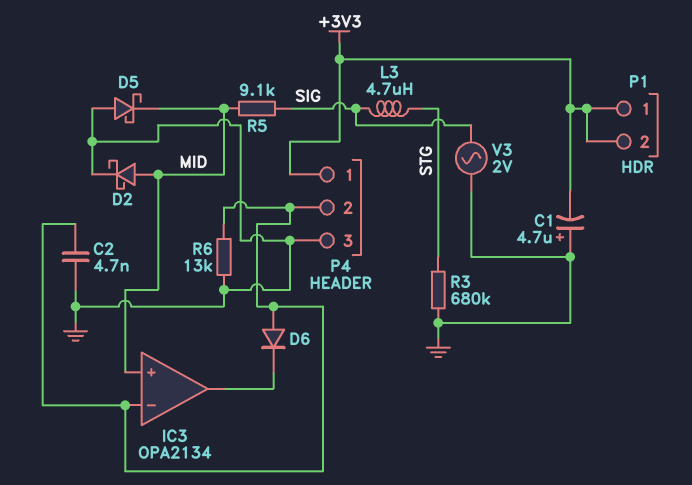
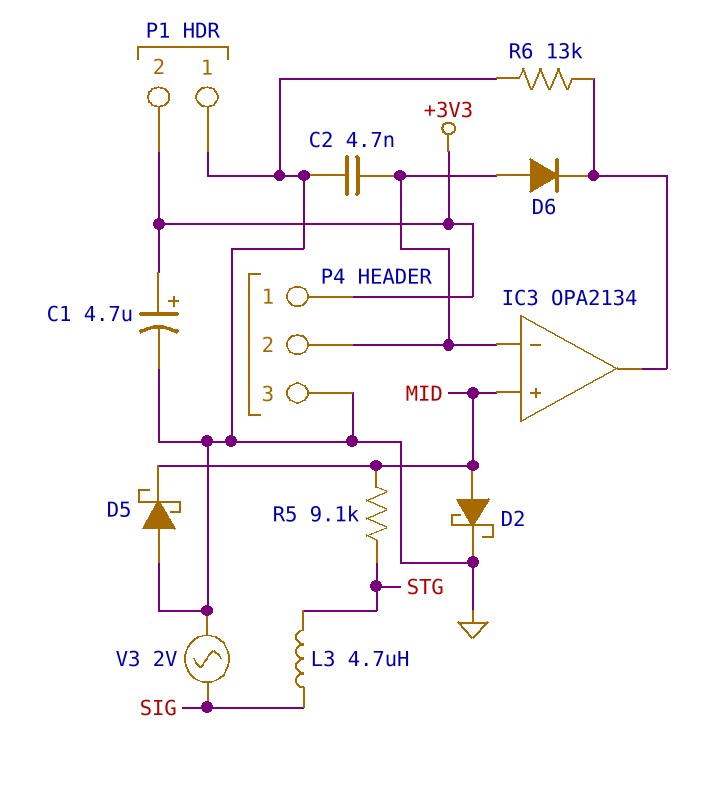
C1: 4.7uF (plus GND, minus +3V3) -> 4.7uF (plus +3V3, minus GND)
P1 pin 1: +3V3 -> GND
R3: 680k (GND, STG) -> none
R5: 9.1k (MID, SIG) -> 9.1k (MID, STG)
R6: 13k (GND, IC3/in-) -> 13k (GND, IC3/out)

